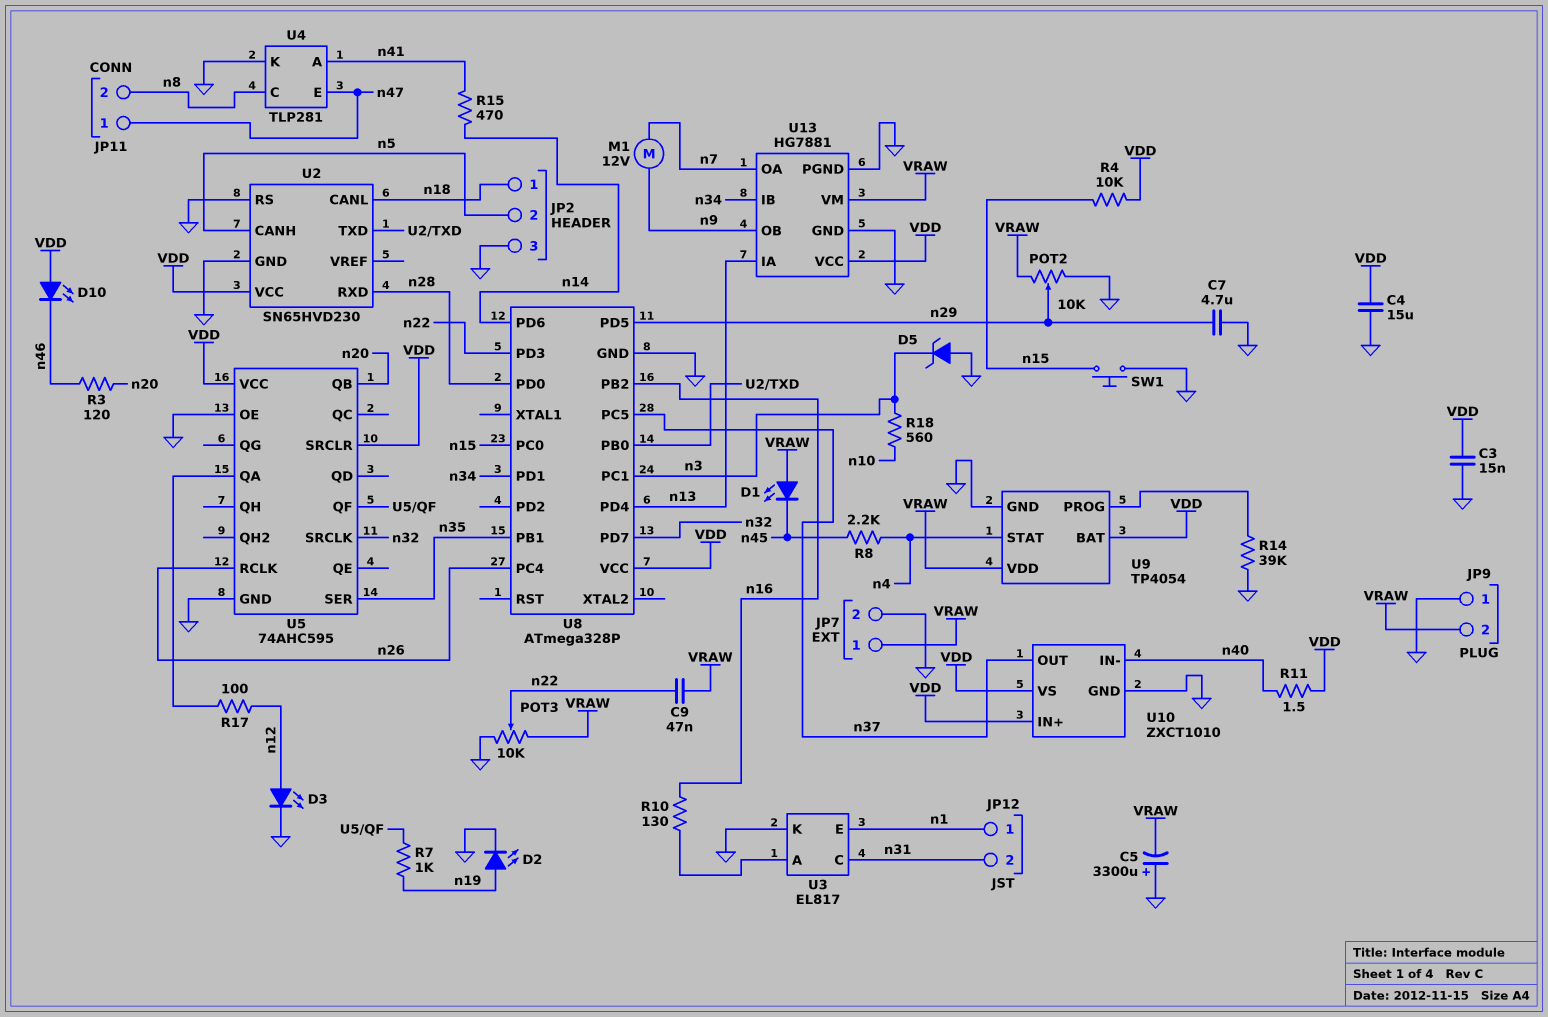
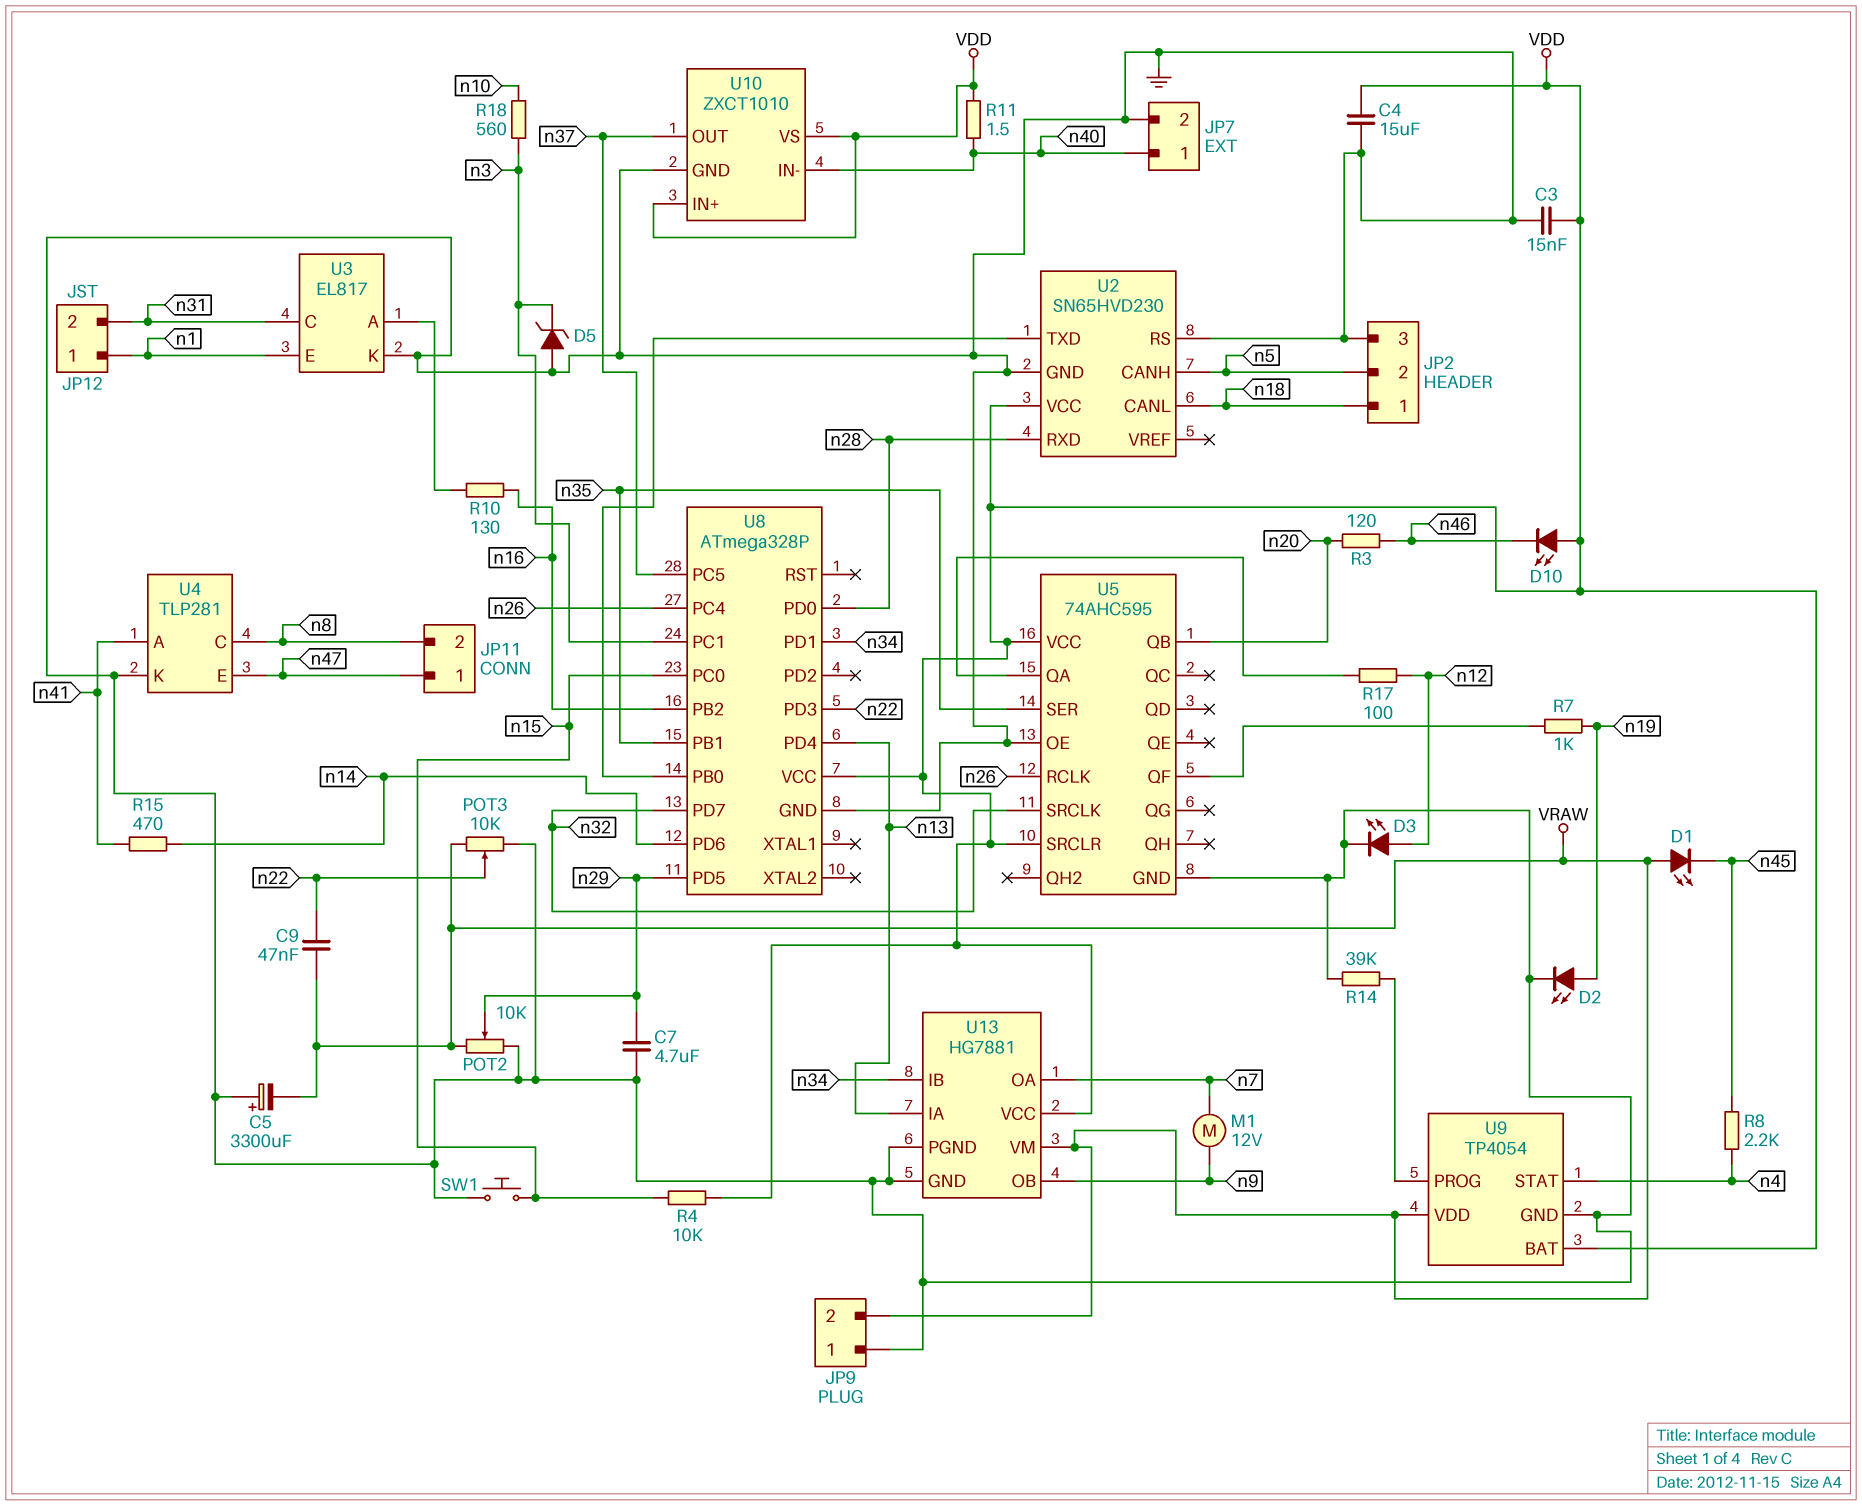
JP7 pin 1: VRAW -> n40

